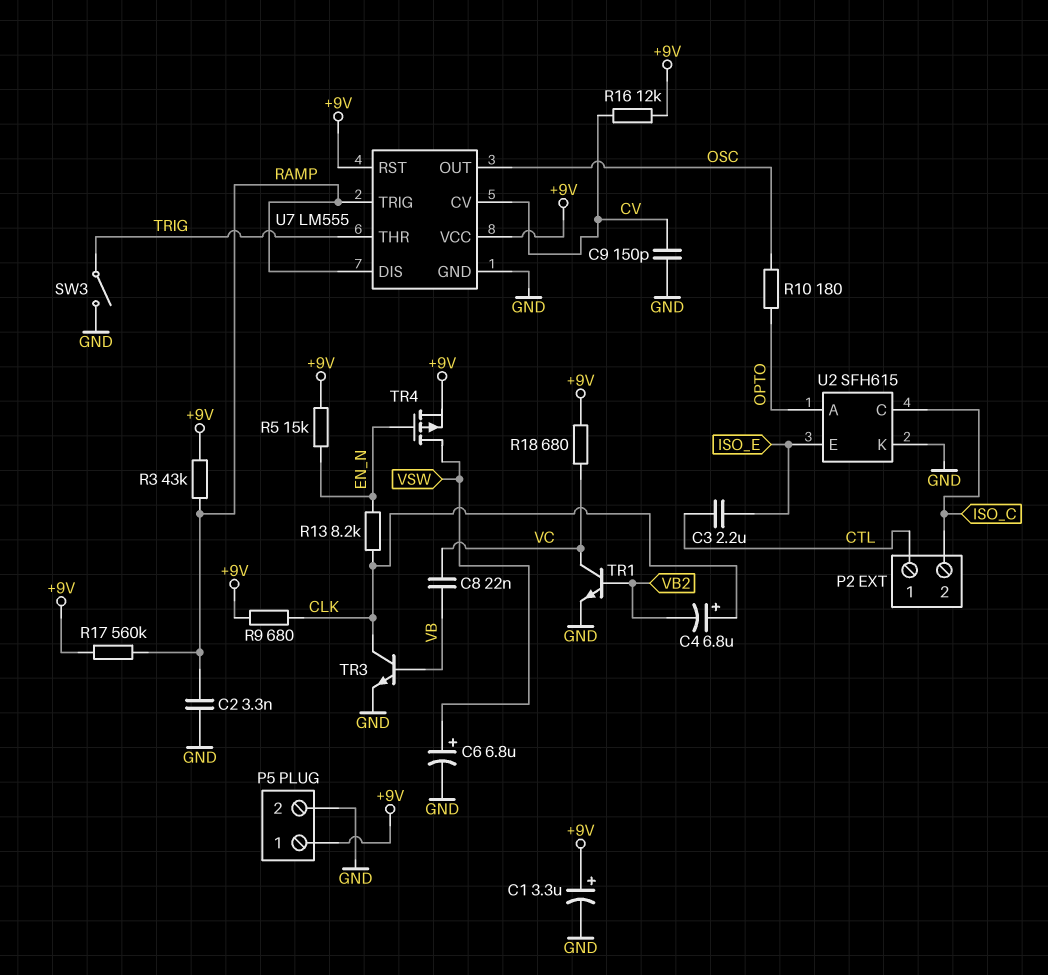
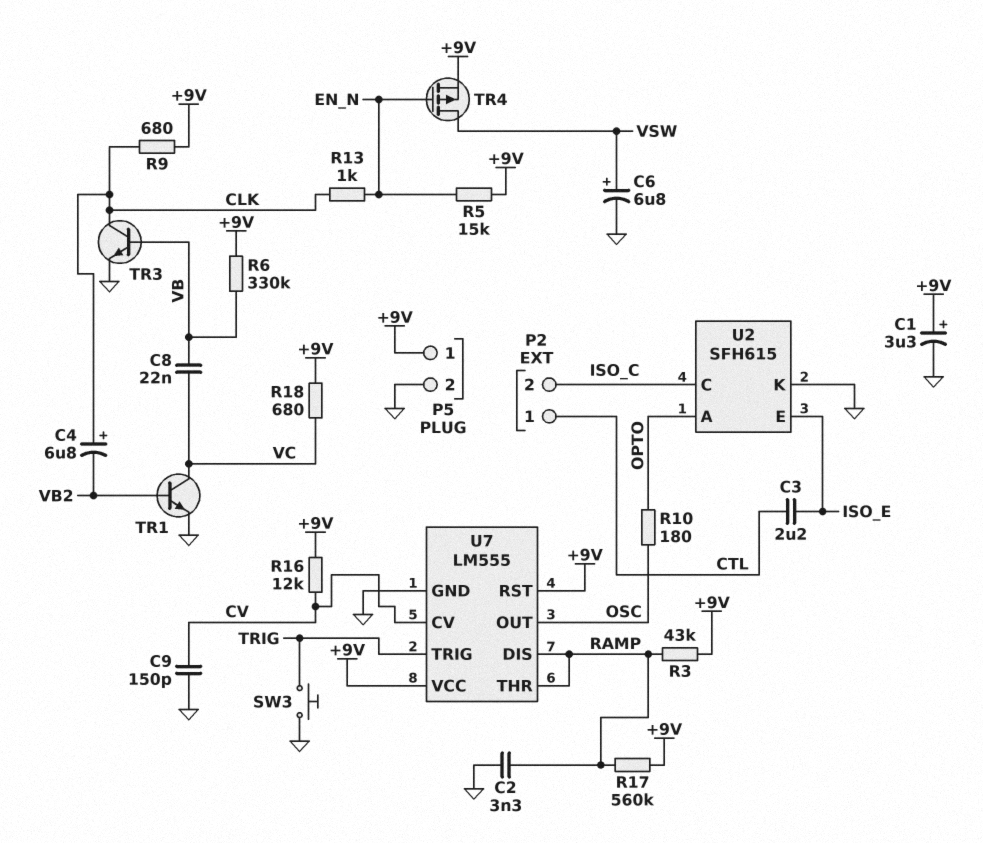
R6: none -> 330k (+9V, VB)
R13: 8.2k (CLK, EN_N) -> 1k (CLK, EN_N)
SW3: switch (GND, TRIG) -> button (GND, TRIG)
U7 pin THR: TRIG -> RAMP
U7 pin TRIG: RAMP -> TRIG

